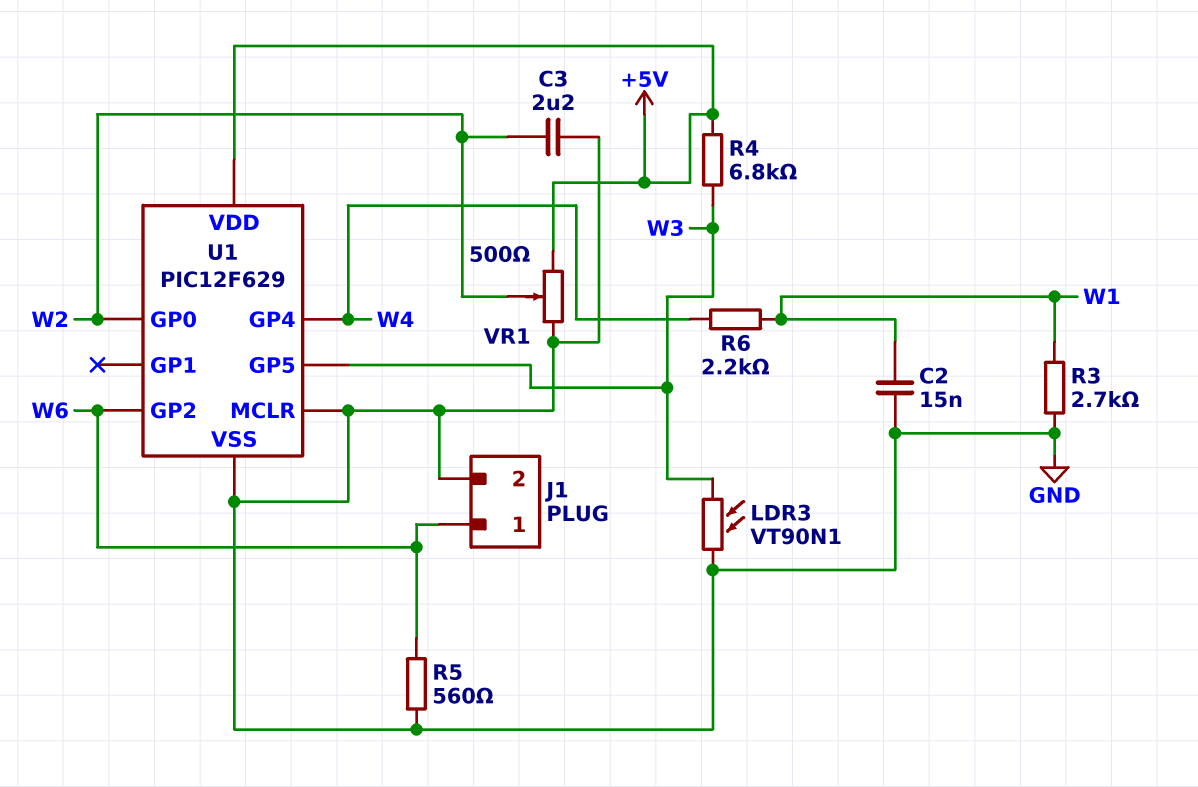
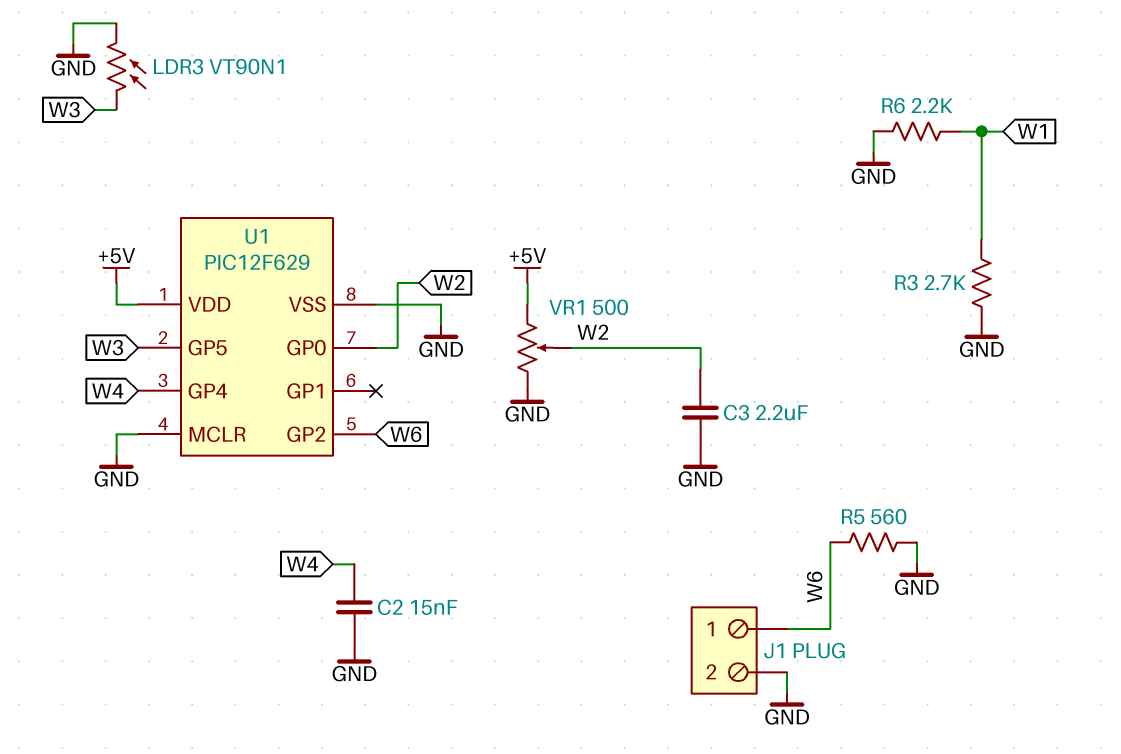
C2: 15nF (GND, W1) -> 15nF (GND, W4)
R4: 6.8k (+5V, W3) -> none
R6: 2.2k (W1, W4) -> 2.2k (GND, W1)

